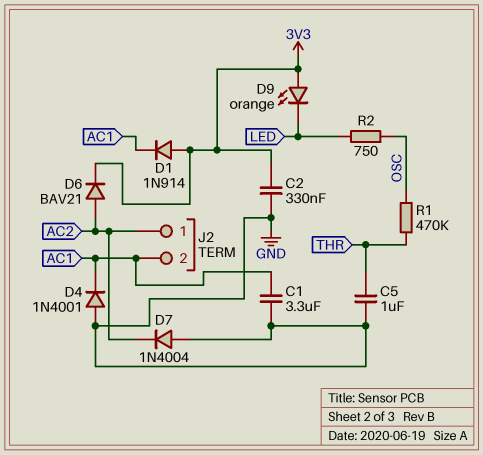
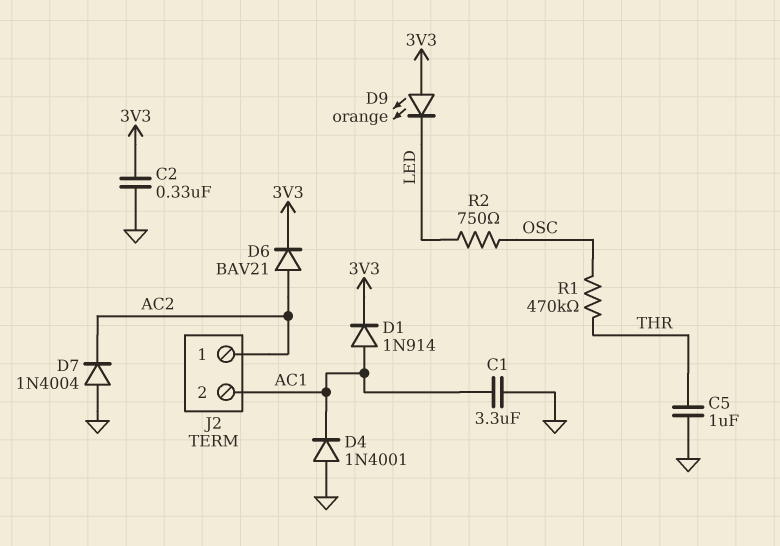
D1: diode 1N914 (A 3V3, K AC1) -> diode 1N914 (A AC1, K 3V3)

